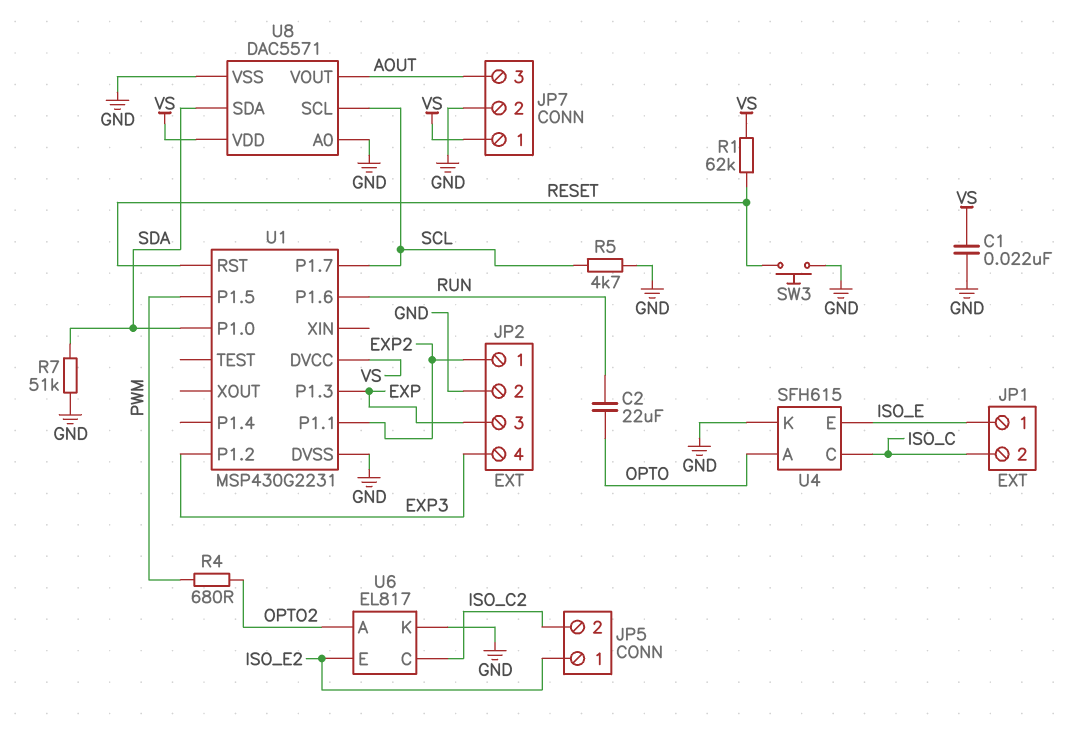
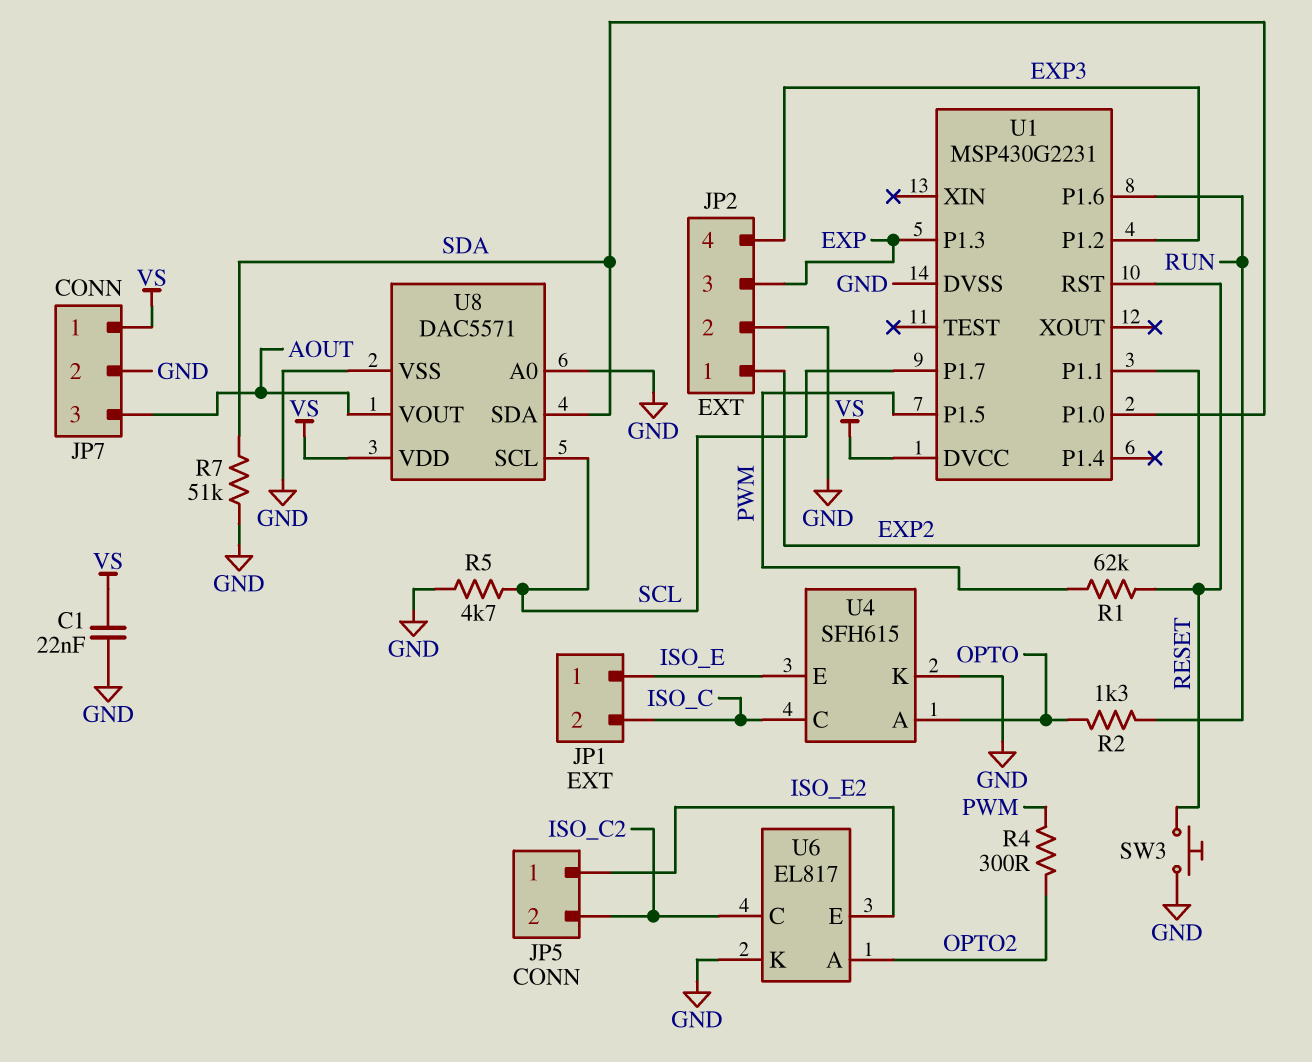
C2: 22uF (OPTO, RUN) -> none
R1: 62k (RESET, VS) -> 62k (PWM, RESET)
R2: none -> 1.3k (OPTO, RUN)
R4: 680 (OPTO2, PWM) -> 300 (OPTO2, PWM)

